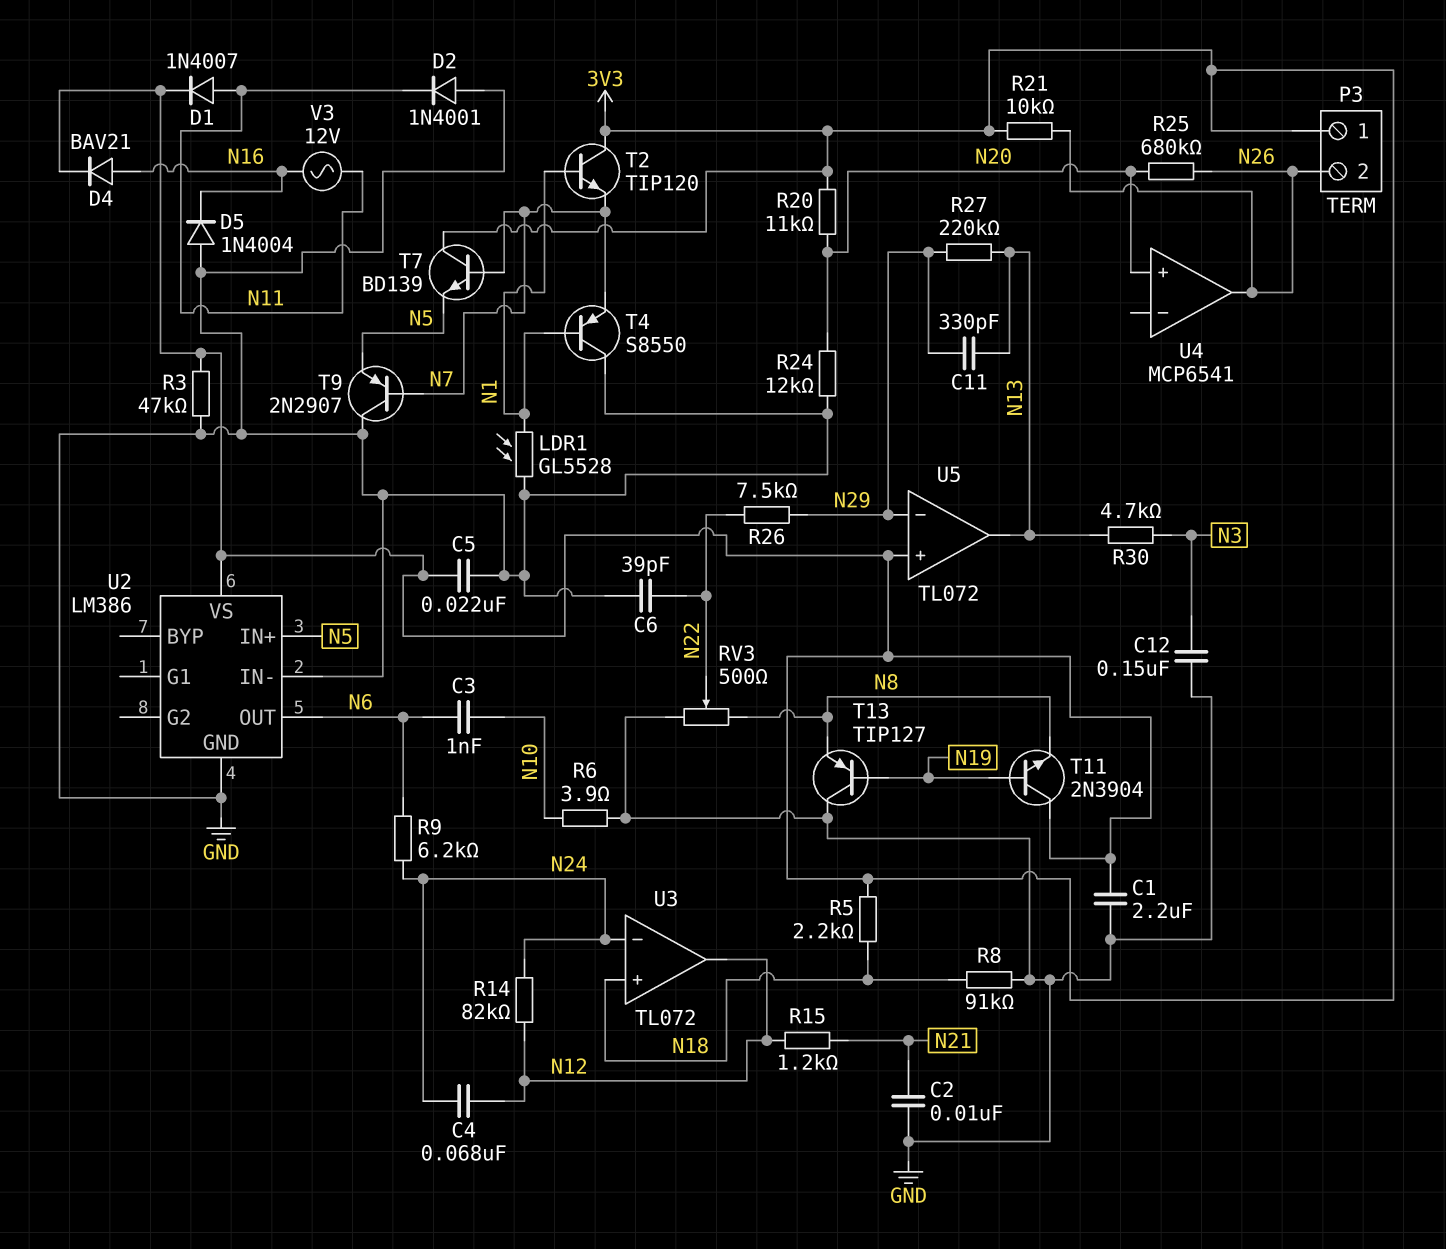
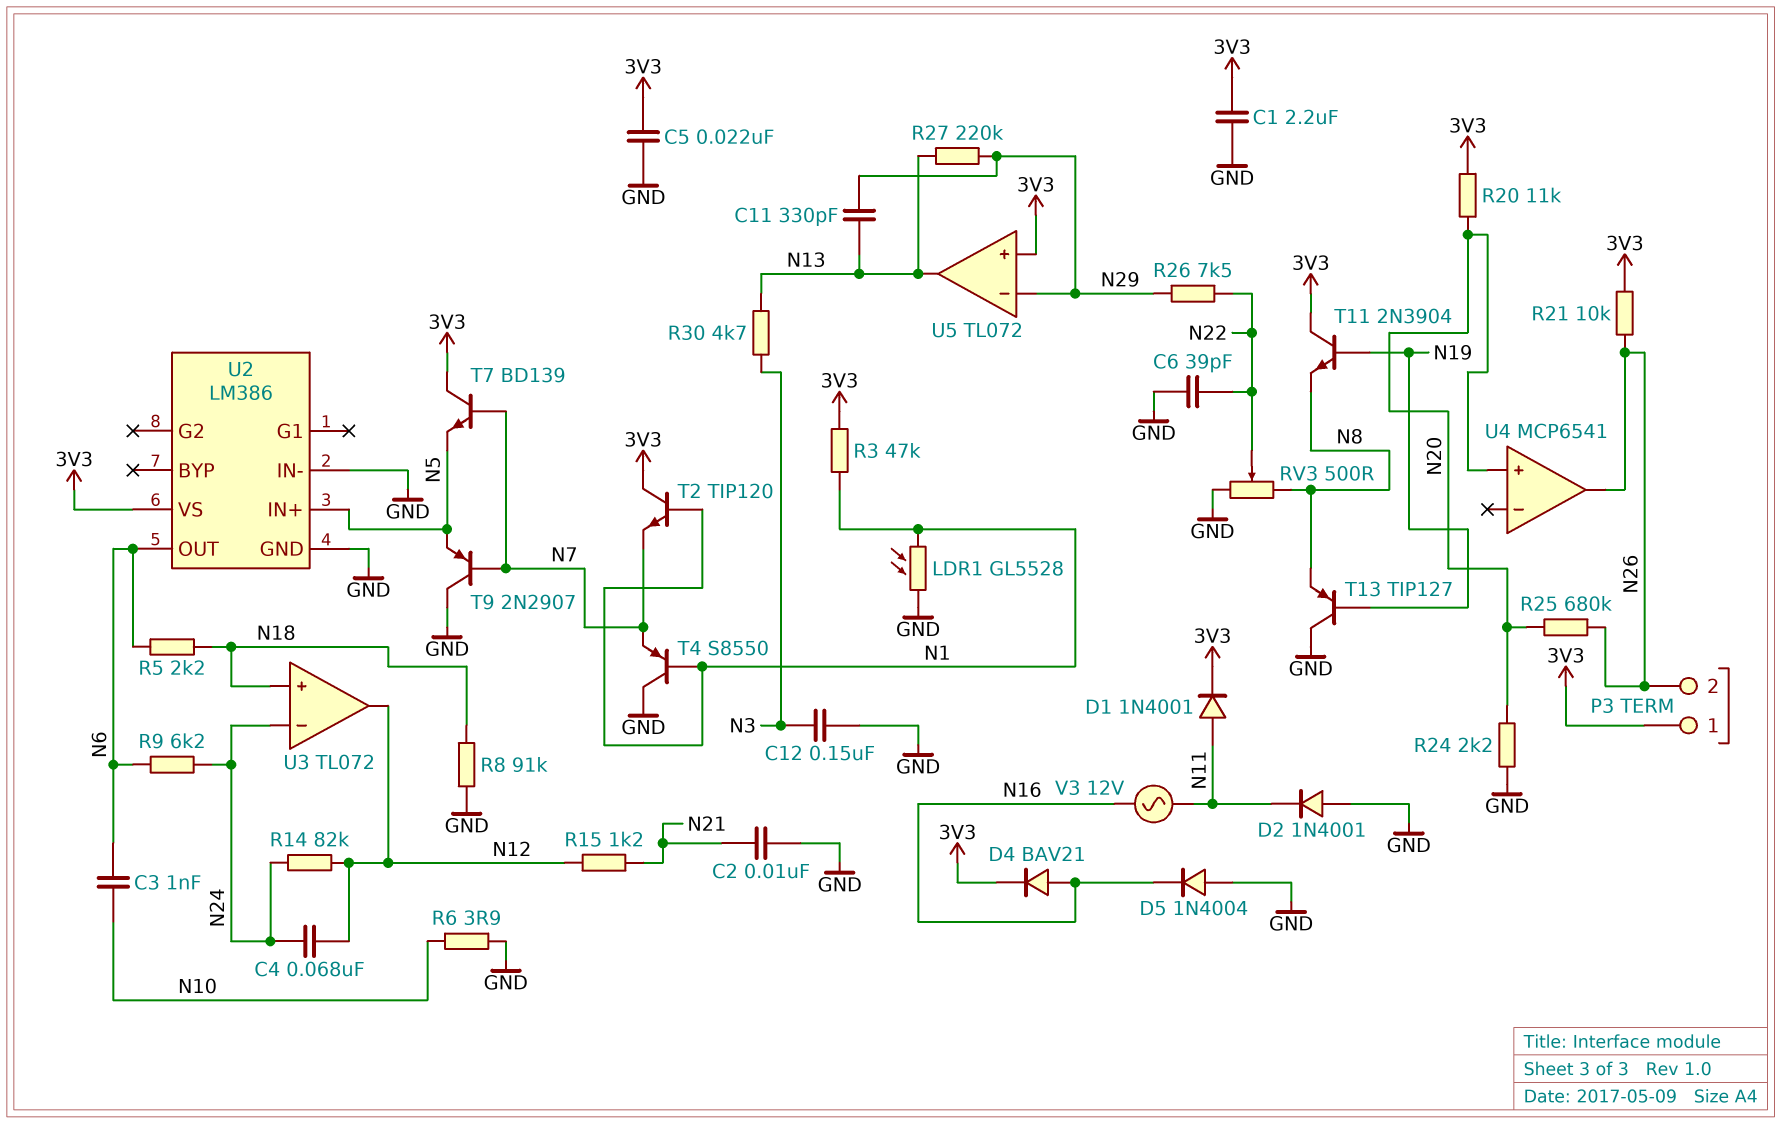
D1: diode 1N4007 (A N11, K 3V3) -> diode 1N4001 (A N11, K 3V3)
R3: 47k (3V3, GND) -> 47k (3V3, N1)
R5: 2.2k (3V3, N18) -> 2.2k (N6, N18)
R24: 12k (GND, N20) -> 2.2k (GND, N20)

